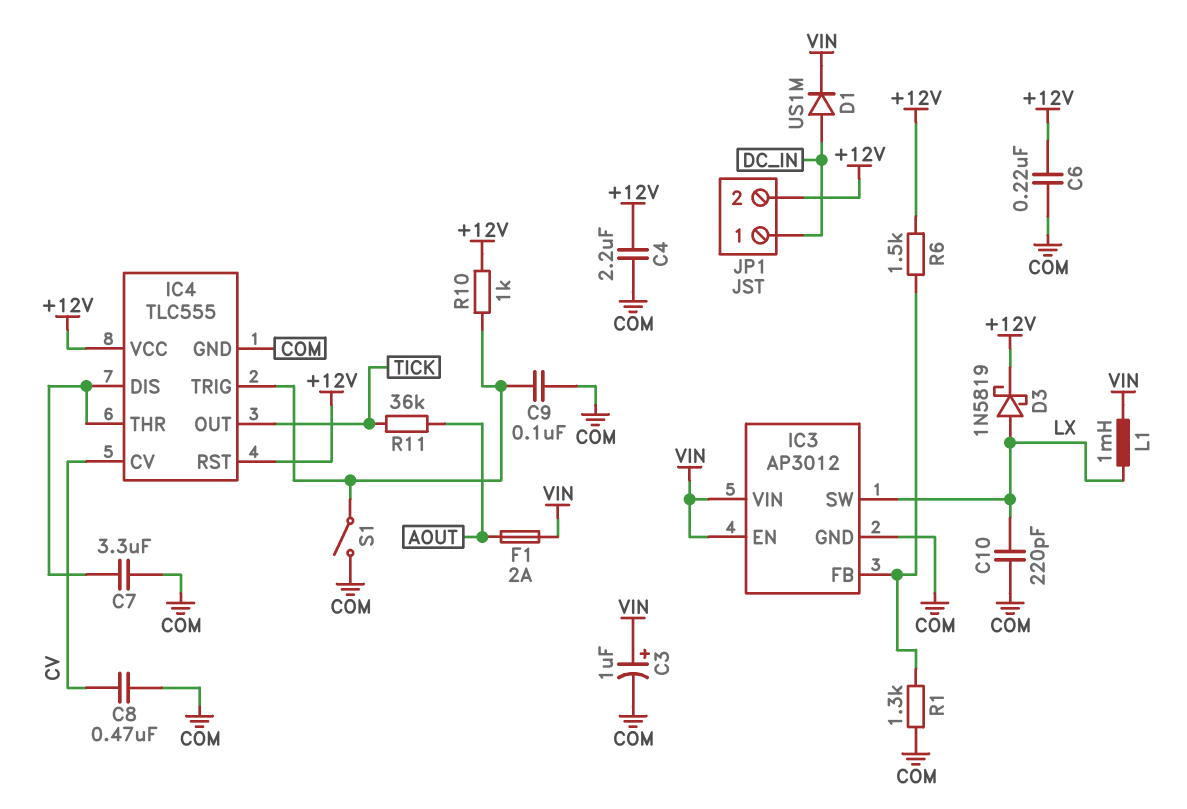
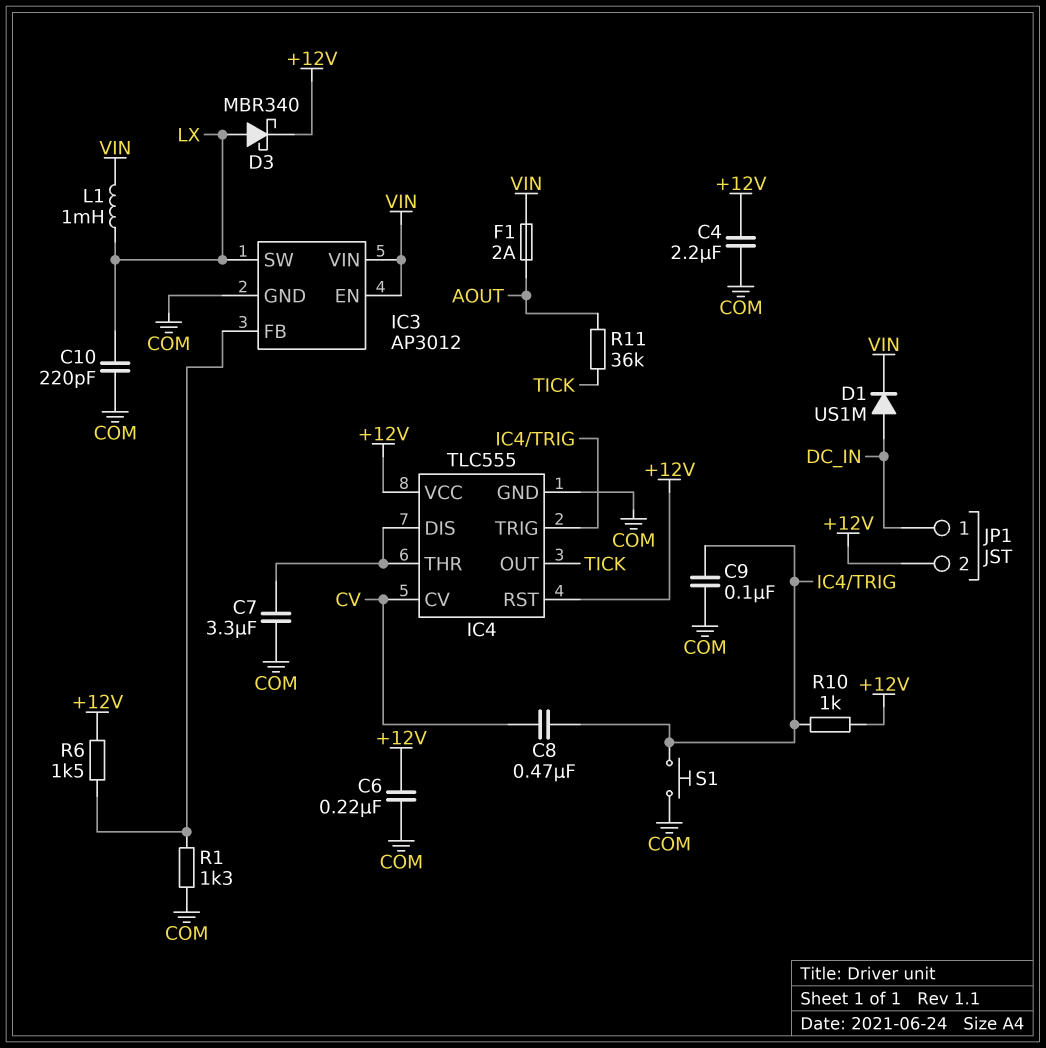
C3: 1uF (plus VIN, minus COM) -> none
C8: 470nF (COM, CV) -> 470nF (CV, IC4/TRIG)
D3: schottky 1N5819 (A LX, K +12V) -> schottky MBR340 (A LX, K +12V)
S1: switch (COM, IC4/TRIG) -> button (COM, IC4/TRIG)

